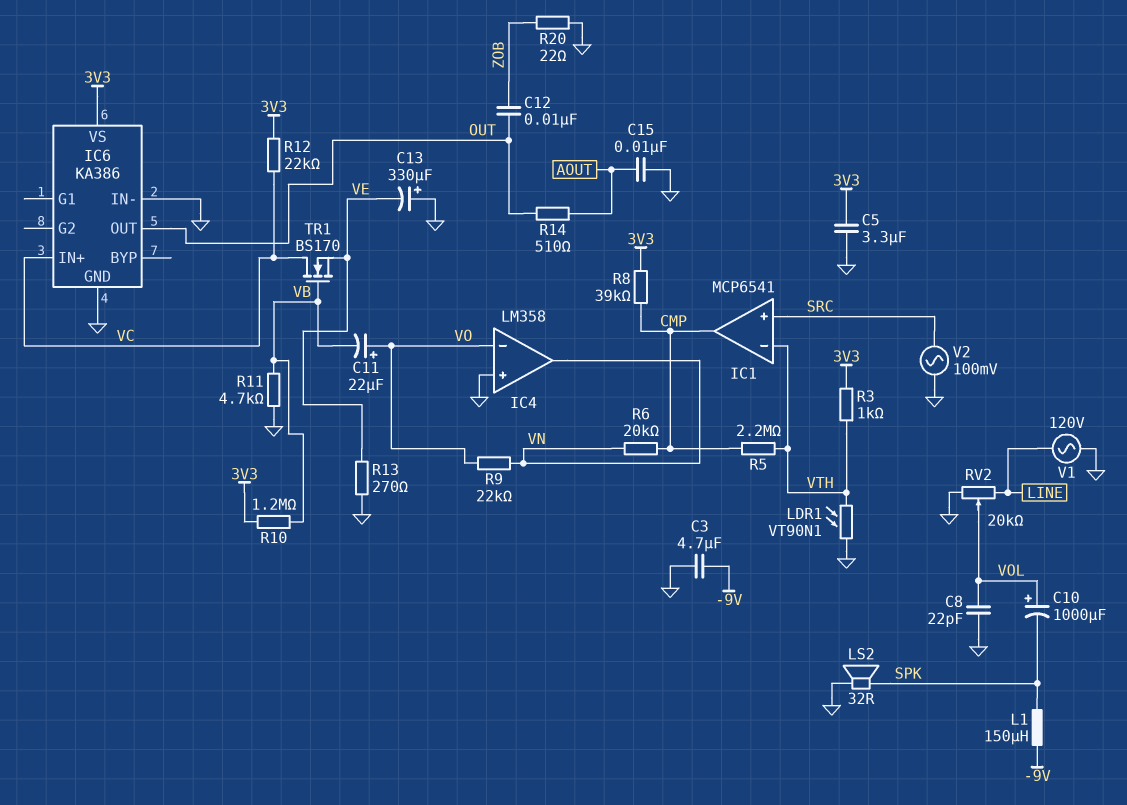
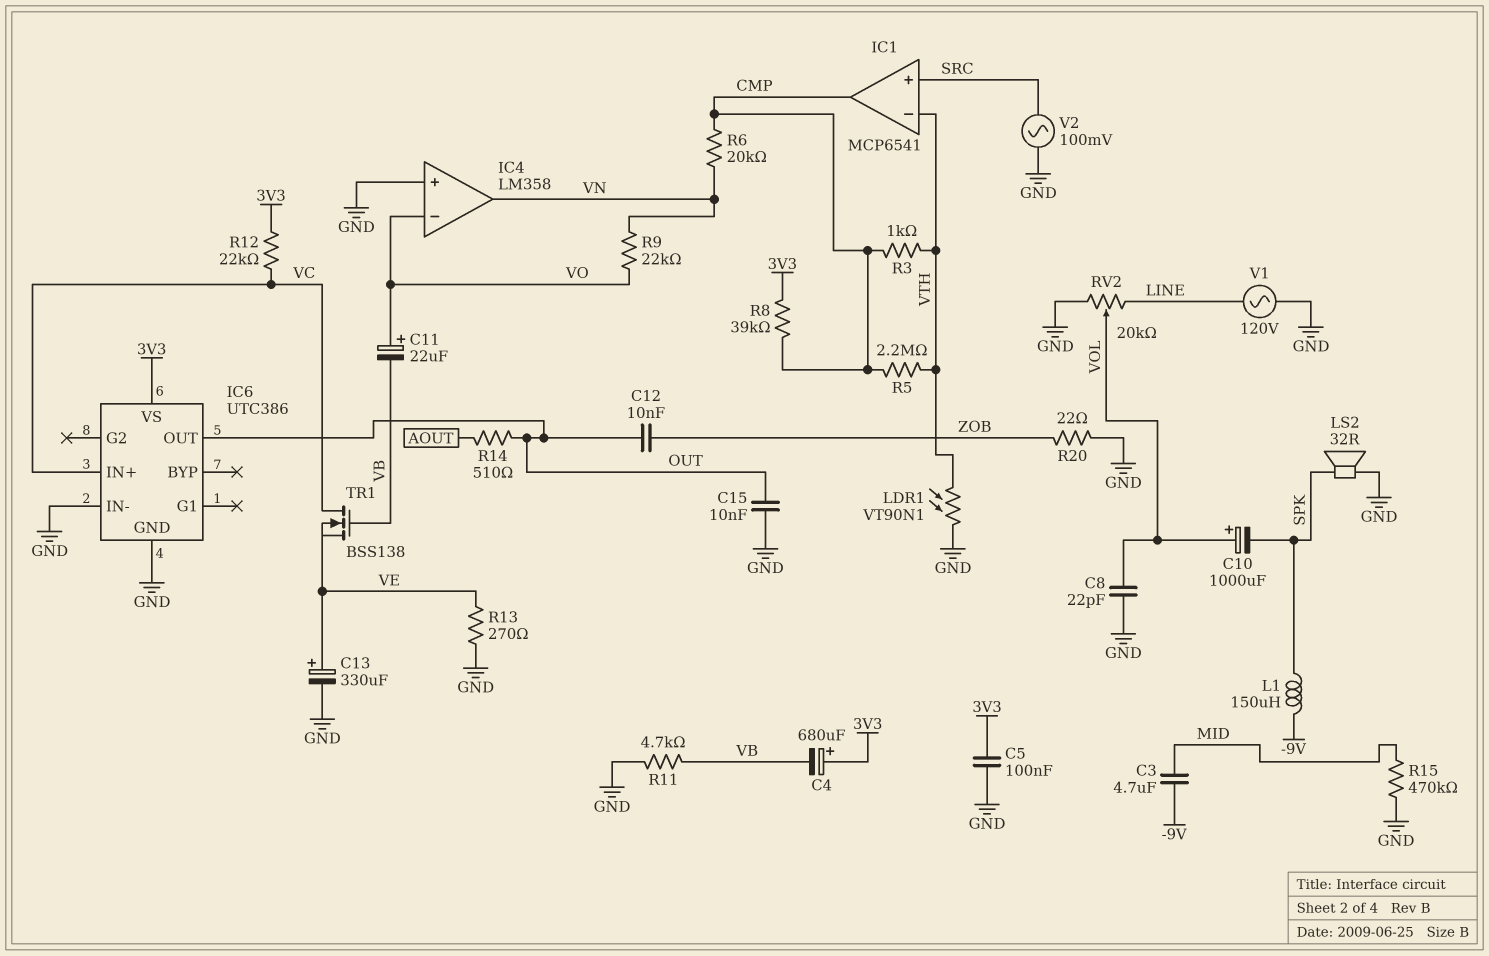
C3: 4.7uF (-9V, GND) -> 4.7uF (-9V, MID)
C4: none -> 680uF (plus 3V3, minus VB)
C5: 3.3uF (3V3, GND) -> 100nF (3V3, GND)
C13: 330uF (plus GND, minus VE) -> 330uF (plus VE, minus GND)
C15: 10nF (AOUT, GND) -> 10nF (GND, OUT)
IC6: KA386 -> UTC386
R3: 1k (3V3, VTH) -> 1k (CMP, VTH)
R10: 1.2M (3V3, VB) -> none
R15: none -> 470k (GND, MID)
TR1: NMOS BS170 (G VB, D VC, S VE) -> NMOS BSS138 (G VB, D VC, S VE)

